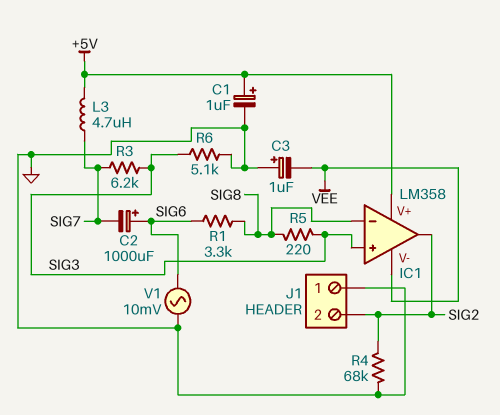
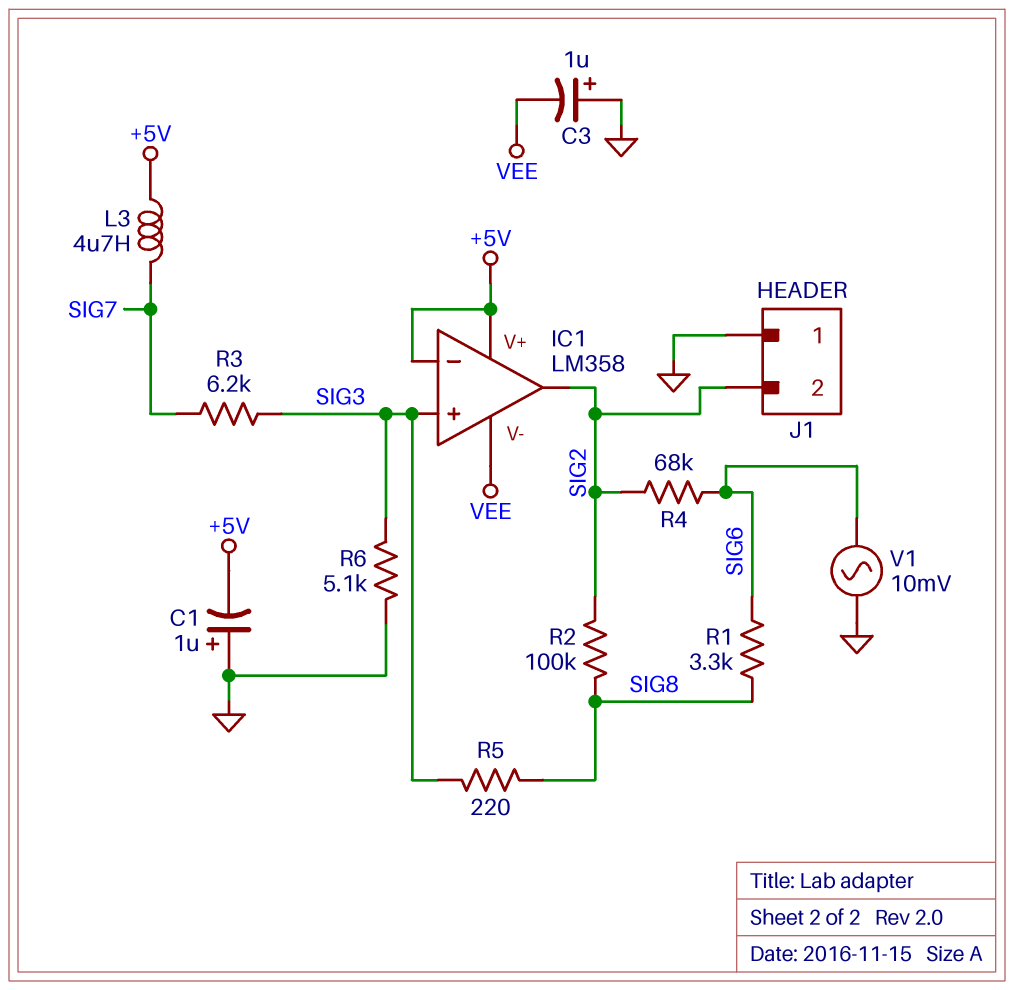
C1: 1uF (plus +5V, minus GND) -> 1uF (plus GND, minus +5V)
C2: 1000uF (plus SIG6, minus SIG7) -> none
IC1 pin in-: SIG8 -> +5V
R2: none -> 100k (SIG2, SIG8)
R4: 68k (GND, SIG2) -> 68k (SIG2, SIG6)

